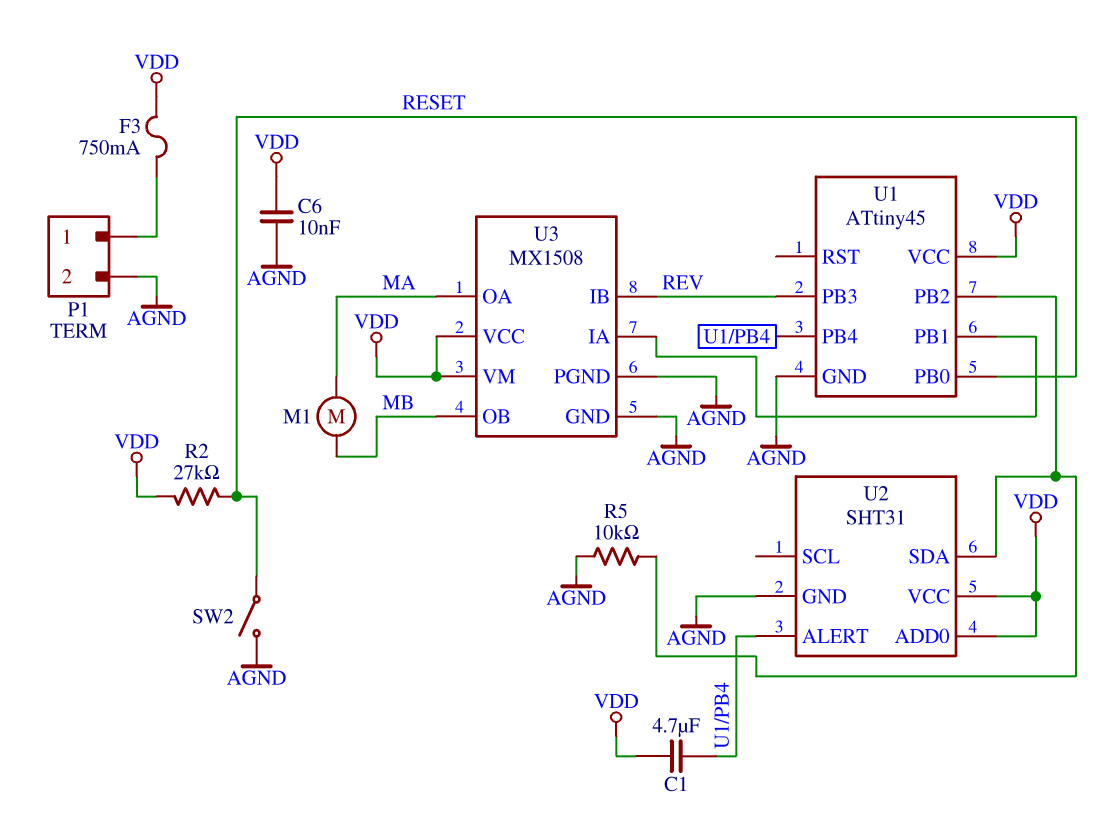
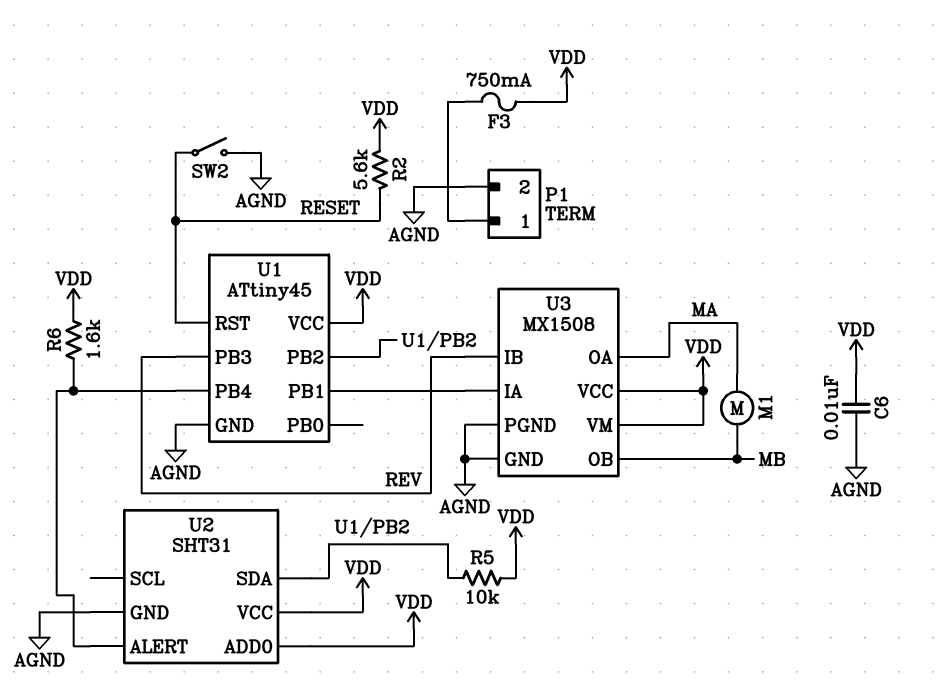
C1: 4.7uF (U1/PB4, VDD) -> none
R2: 27k (RESET, VDD) -> 5.6k (RESET, VDD)
R5: 10k (AGND, U1/PB2) -> 10k (U1/PB2, VDD)
R6: none -> 1.6k (U1/PB4, VDD)
U1 pin PB0: RESET -> none
U1 pin RST: none -> RESET

